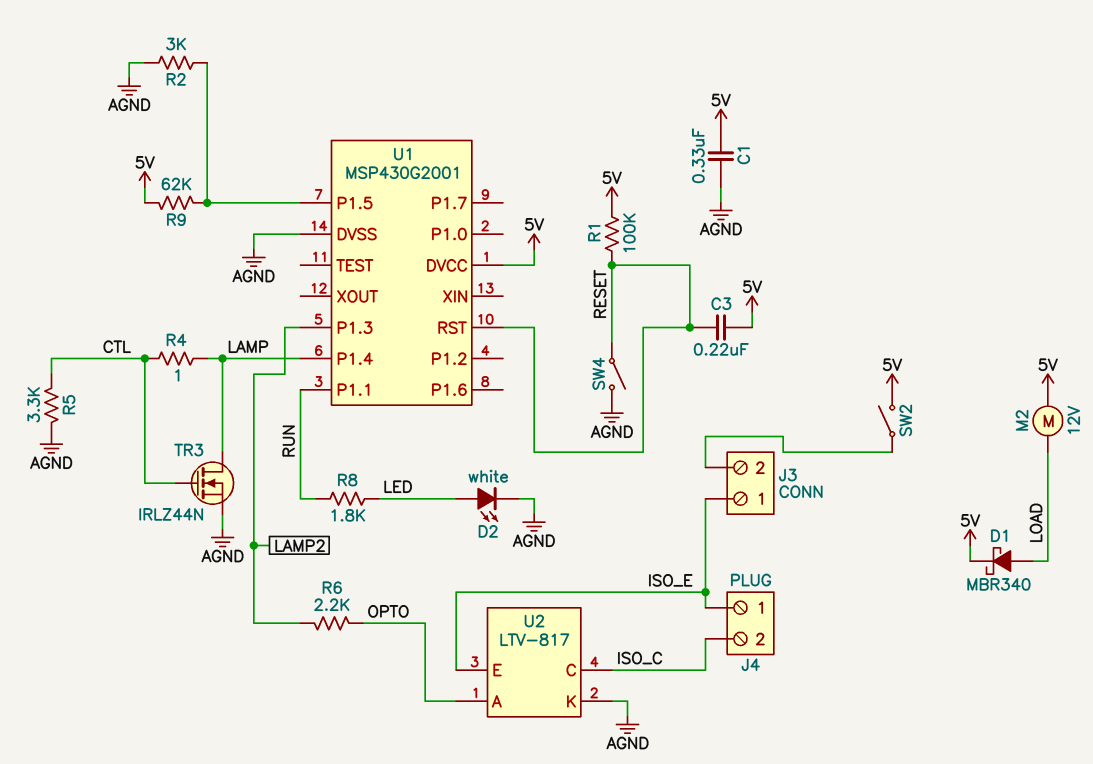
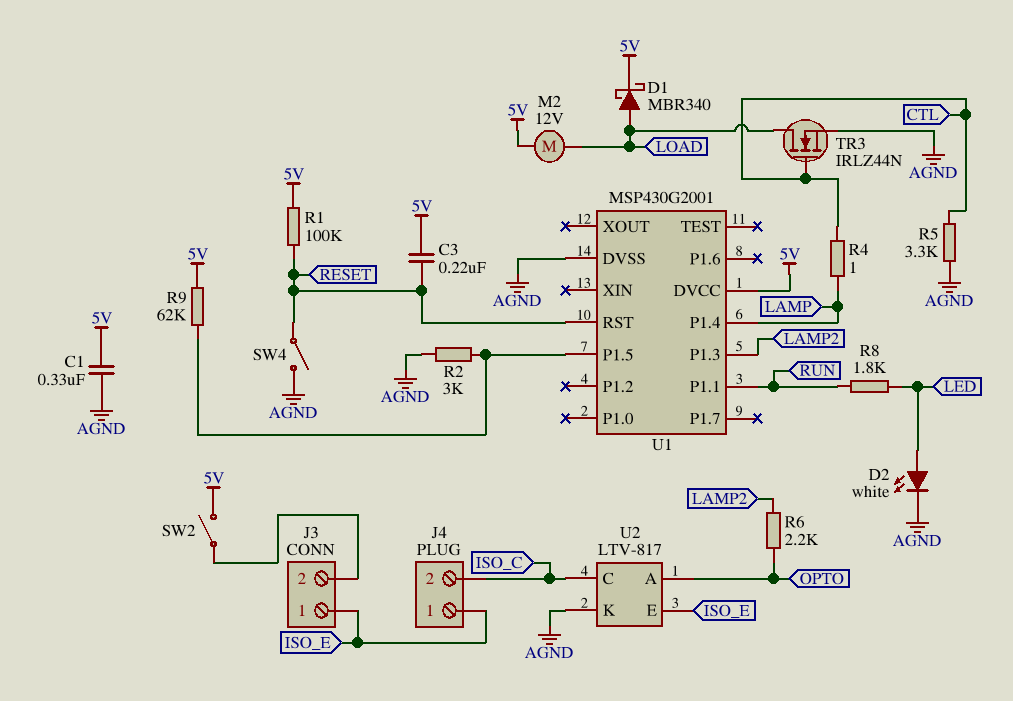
TR3: NMOS IRLZ44N (G CTL, D LAMP, S AGND) -> NMOS IRLZ44N (G CTL, D LOAD, S AGND)

